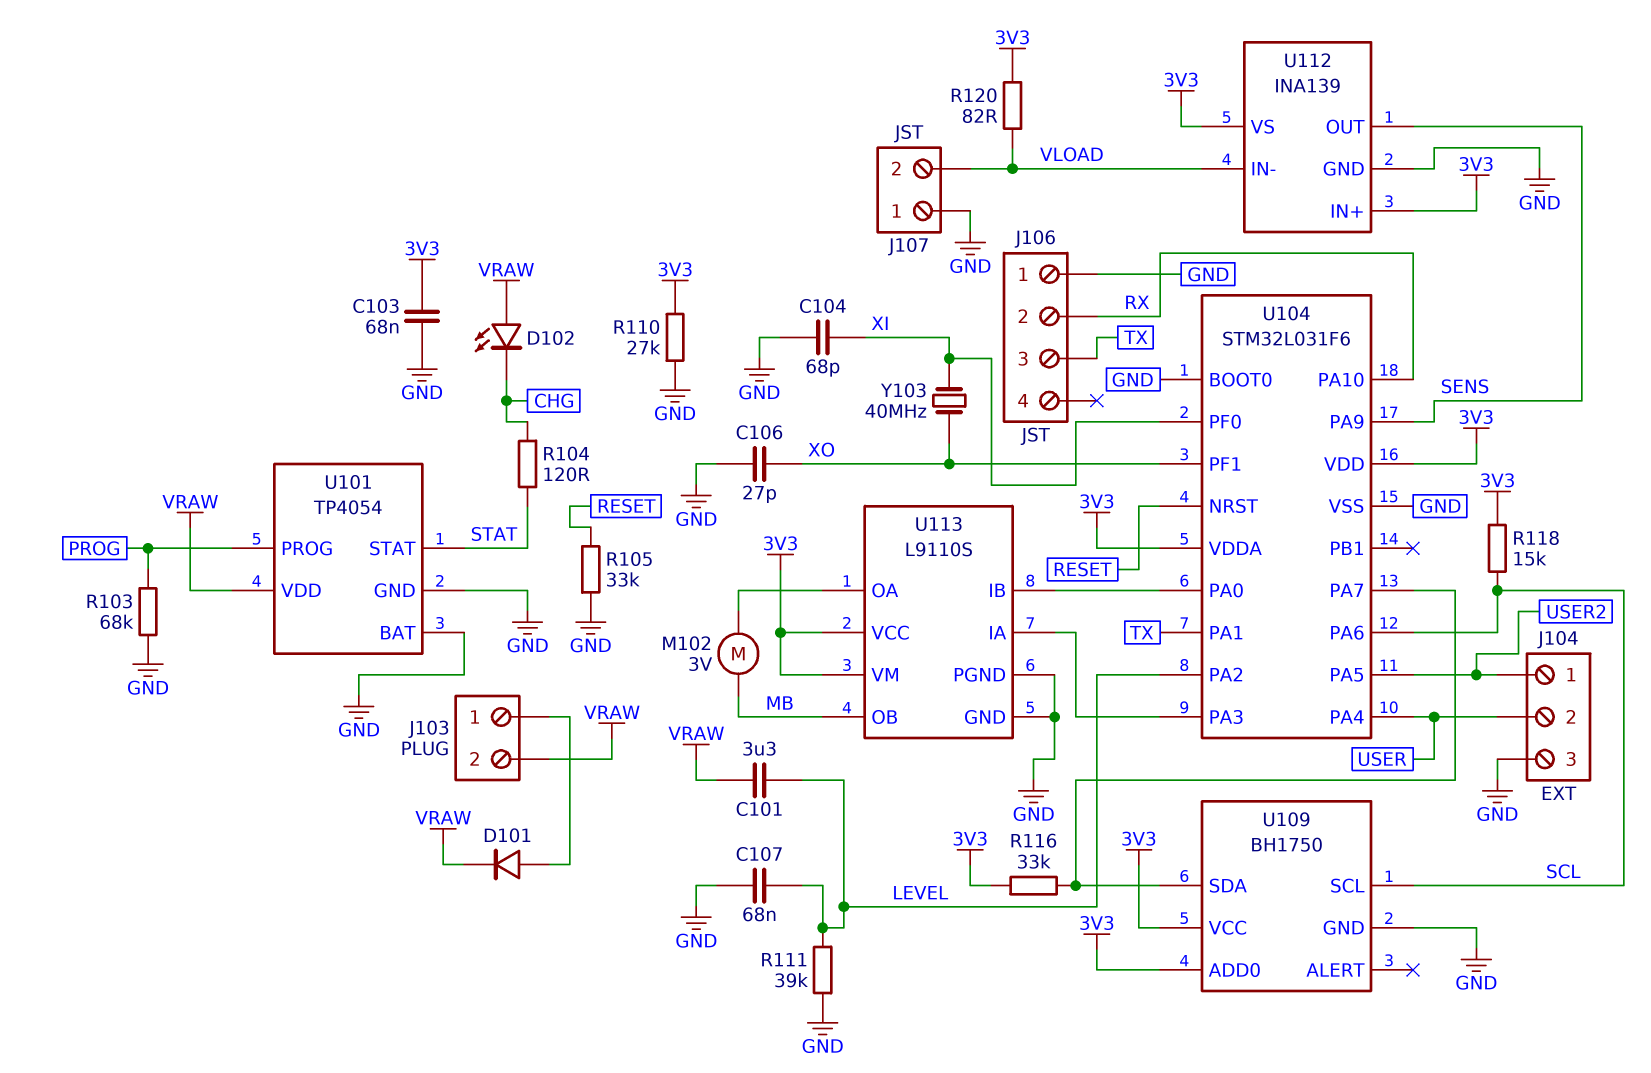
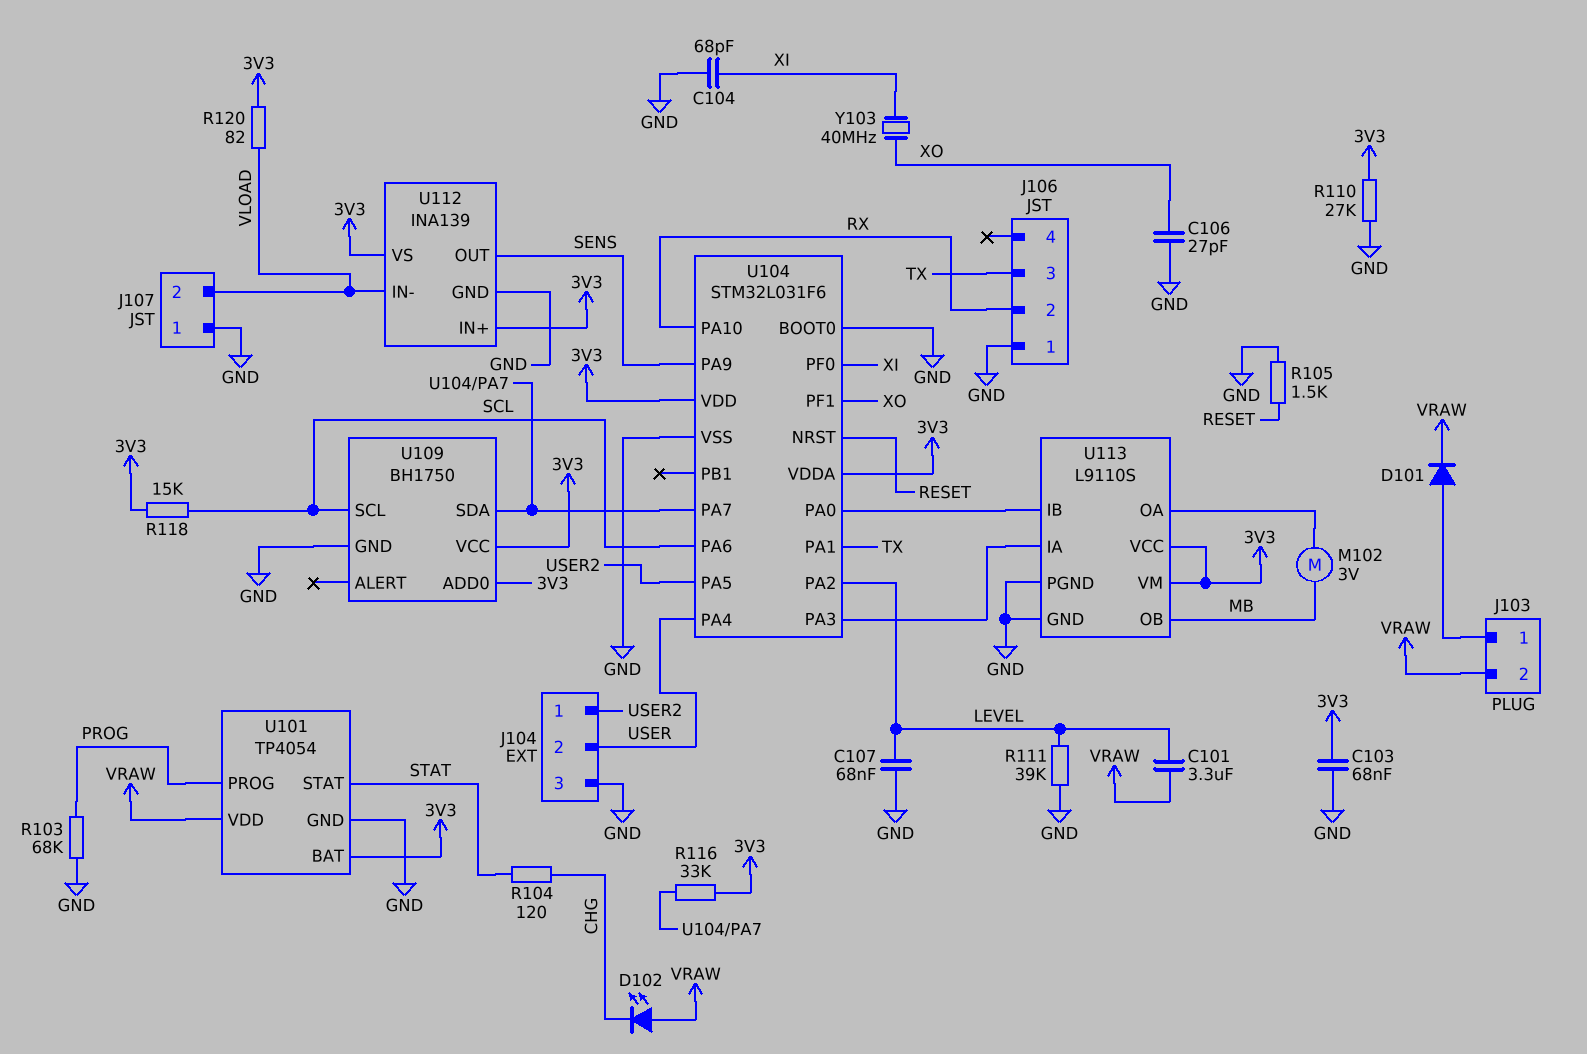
R105: 33k (GND, RESET) -> 1.5k (GND, RESET)
U101 pin BAT: GND -> 3V3

